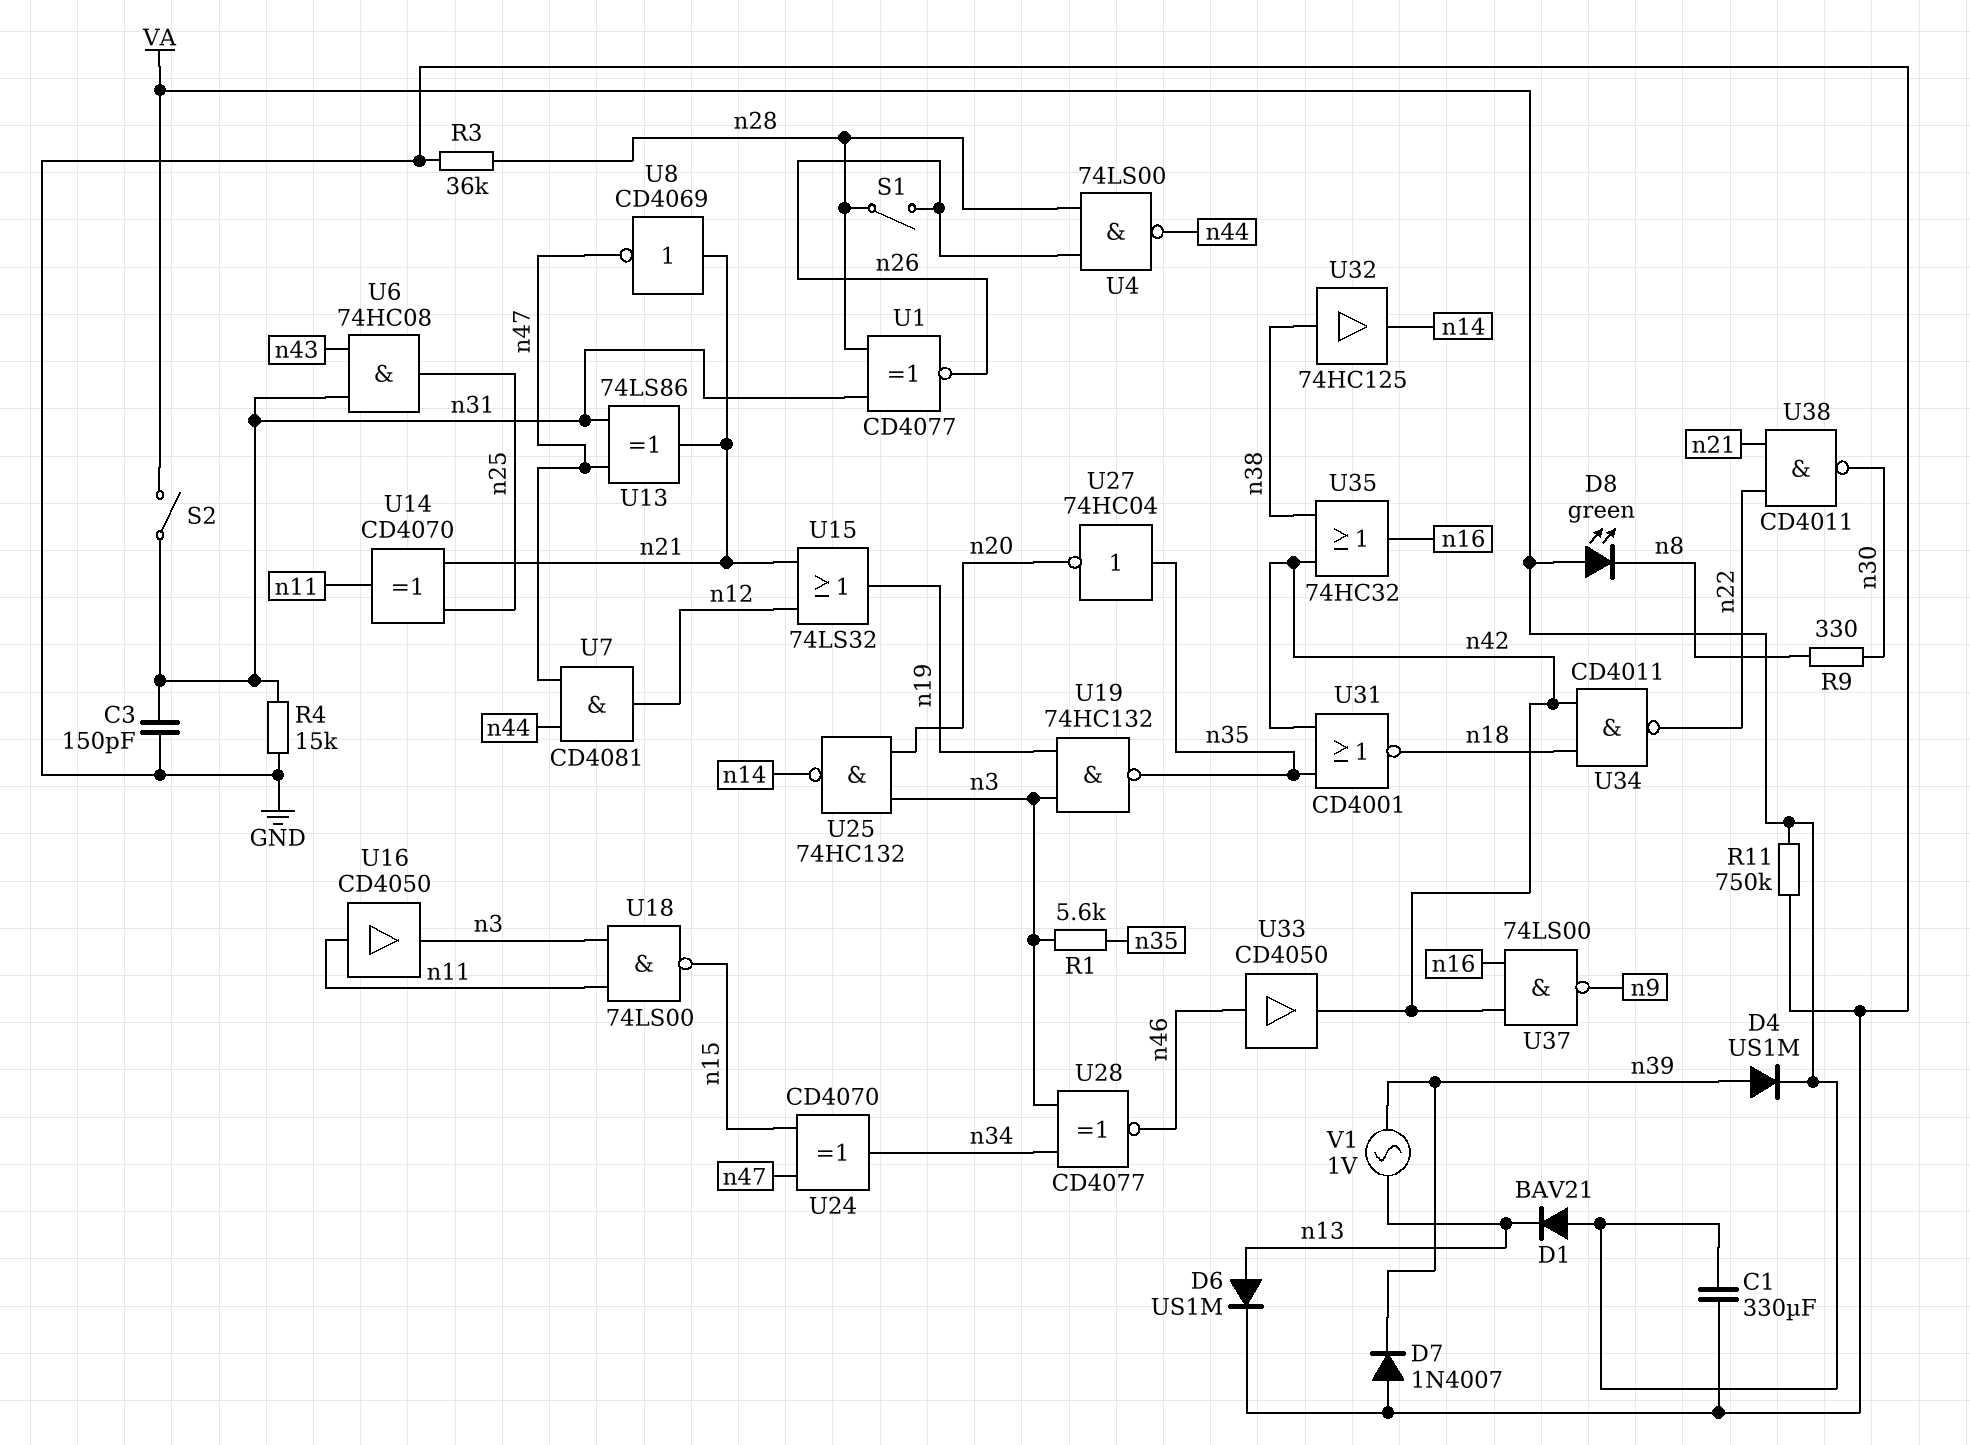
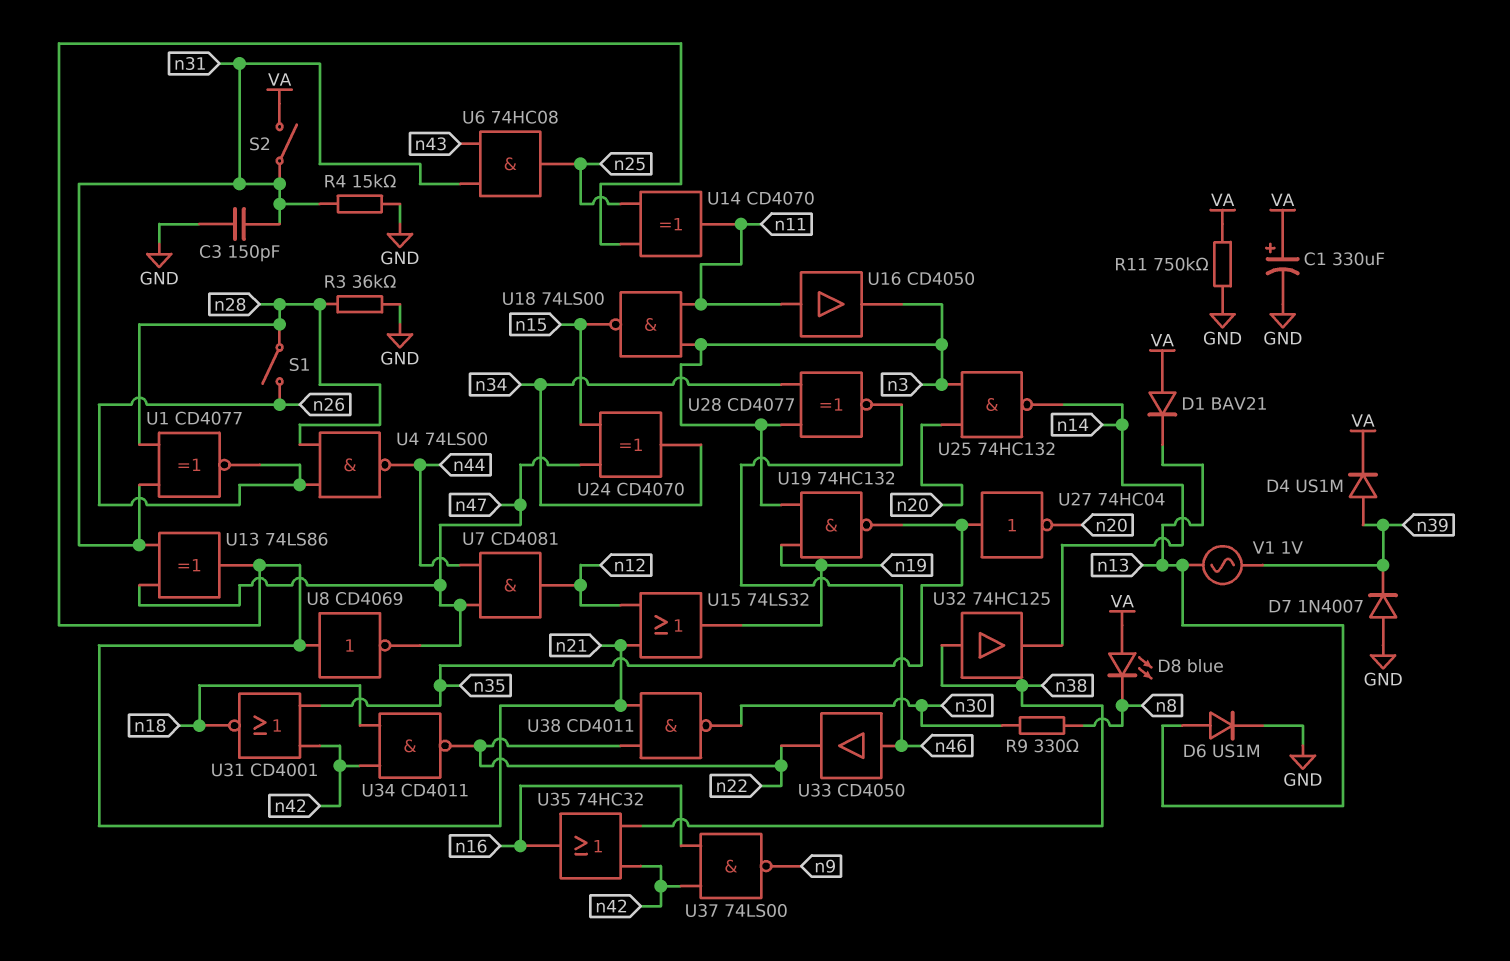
C1: 330uF (GND, VA) -> 330uF (plus VA, minus GND)
D8: LED green (A VA, K n8) -> LED blue (A VA, K n8)
R1: 5.6k (n3, n35) -> none
U33: buffer CD4050 (in n46, out n42) -> buffer CD4050 (in n46, out n22)

